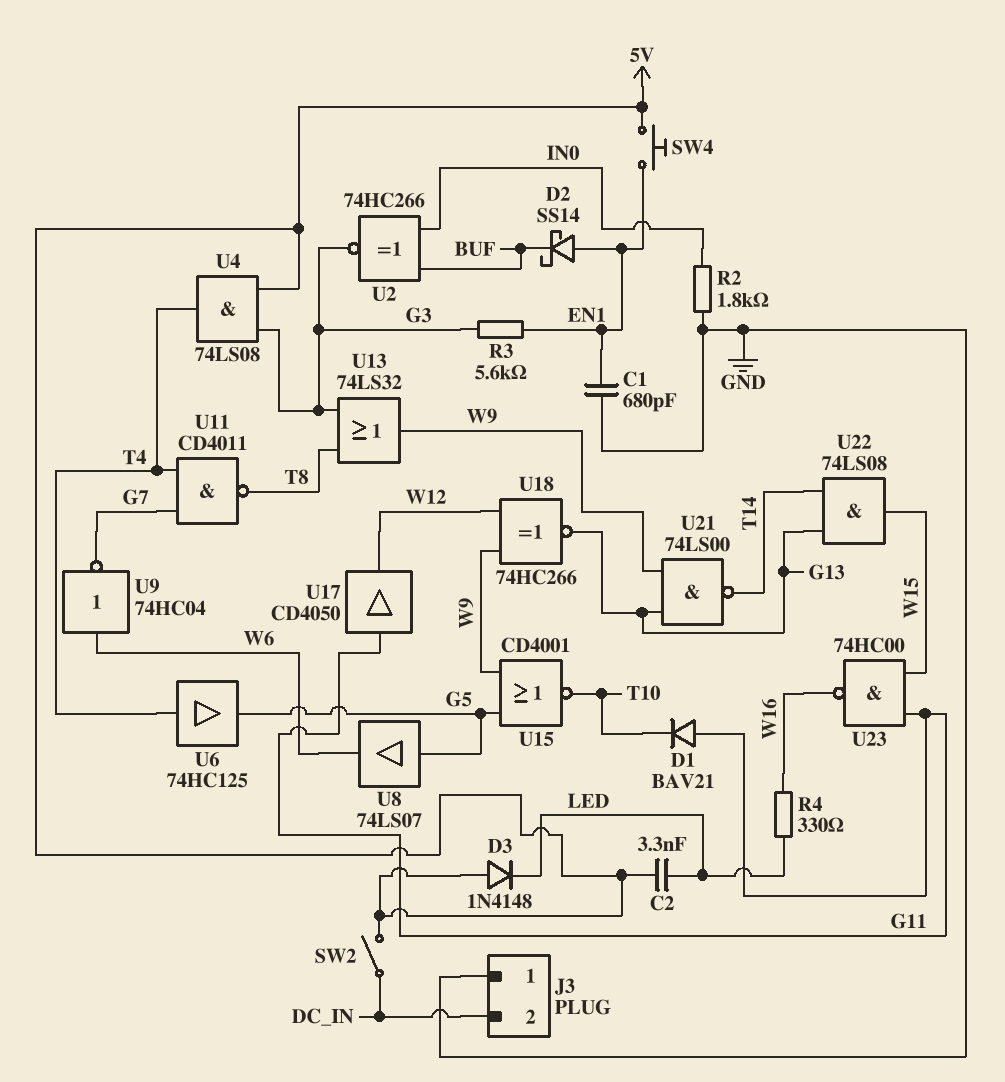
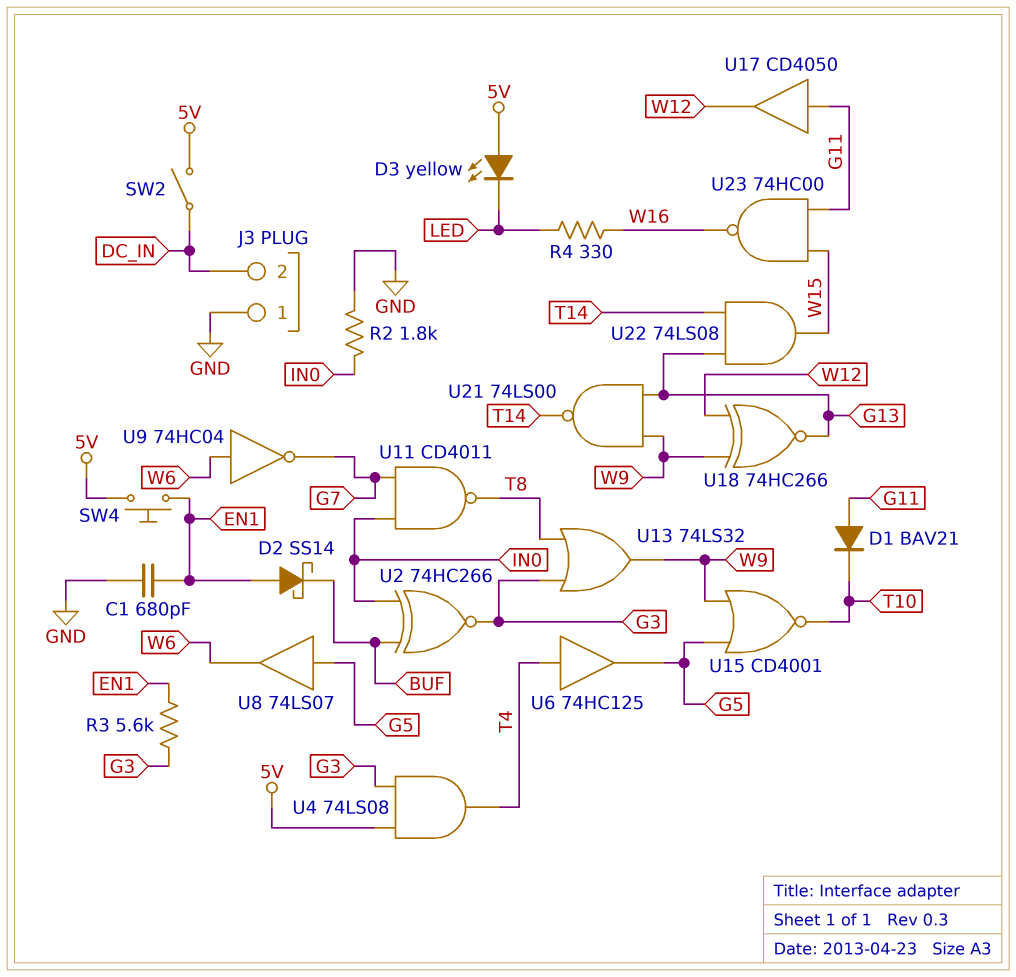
C2: 3.3nF (5V, LED) -> none
D3: diode 1N4148 (A 5V, K LED) -> LED yellow (A 5V, K LED)
U11: NAND CD4011 (in G7, in T4, out T8) -> NAND CD4011 (in G7, in IN0, out T8)

